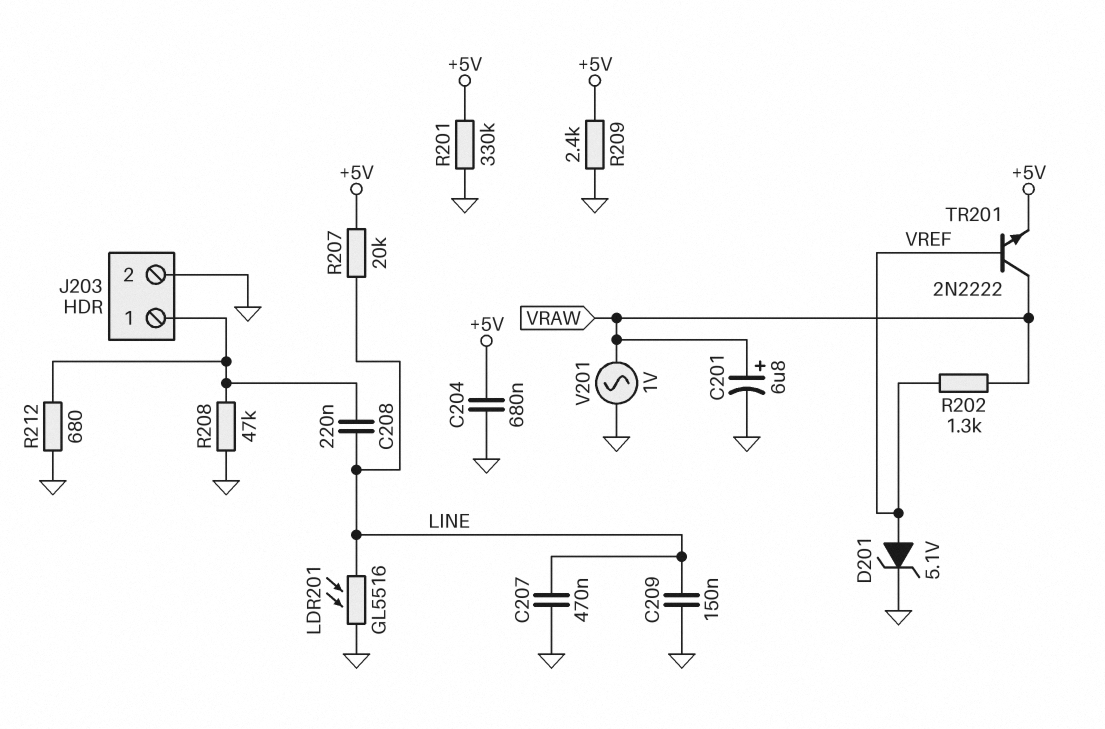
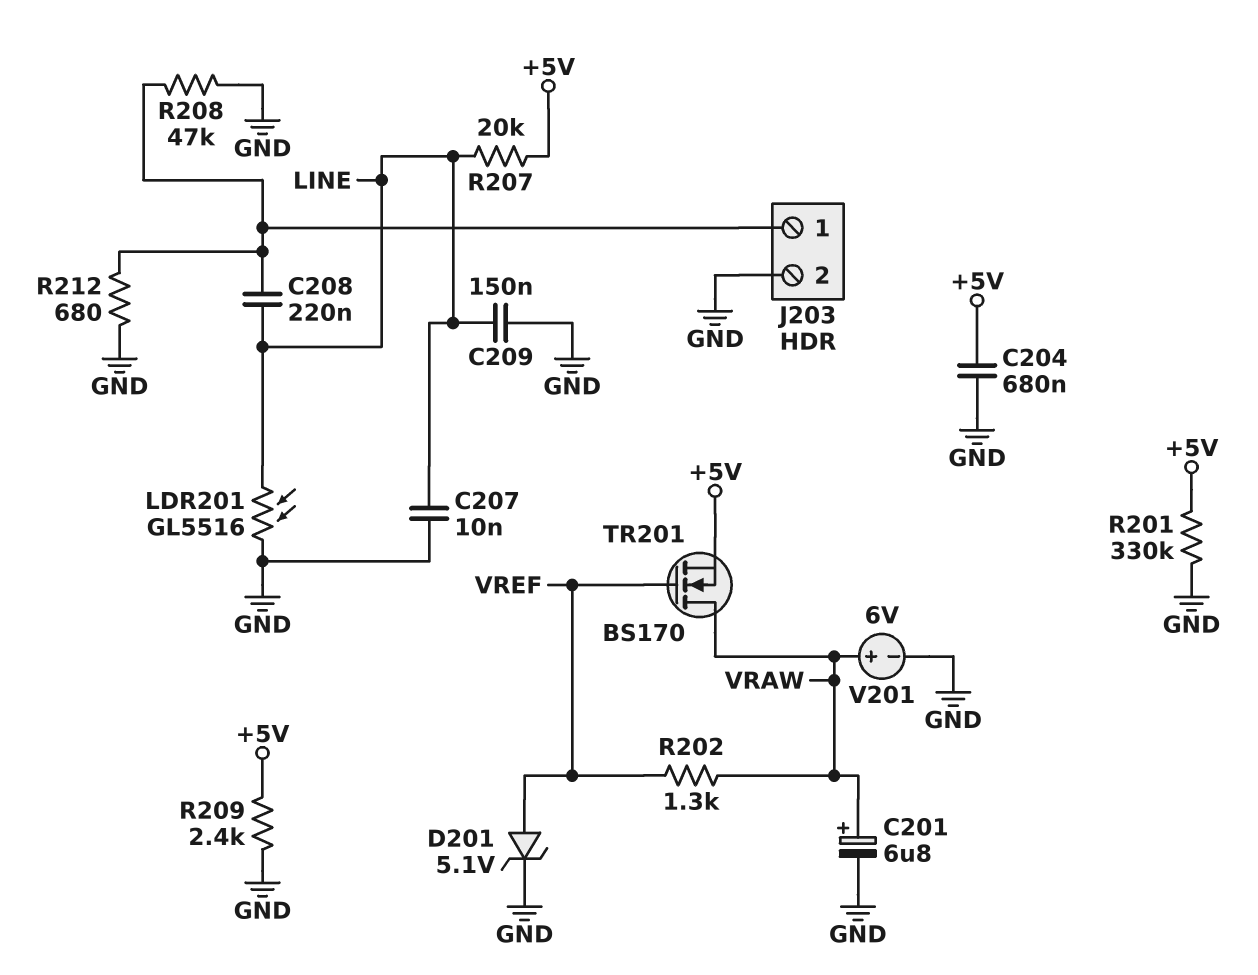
C207: 470nF (GND, LINE) -> 10nF (GND, LINE)
TR201: NPN 2N2222 (B VREF, C VRAW, E +5V) -> NMOS BS170 (G VREF, D VRAW, S +5V)
V201: AC 1V (GND, VRAW) -> 6V (plus VRAW, minus GND)

